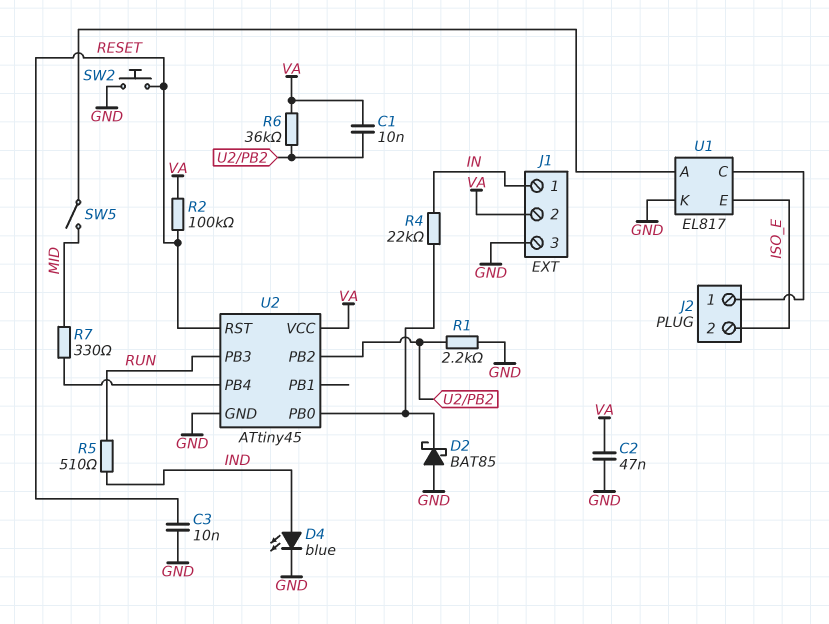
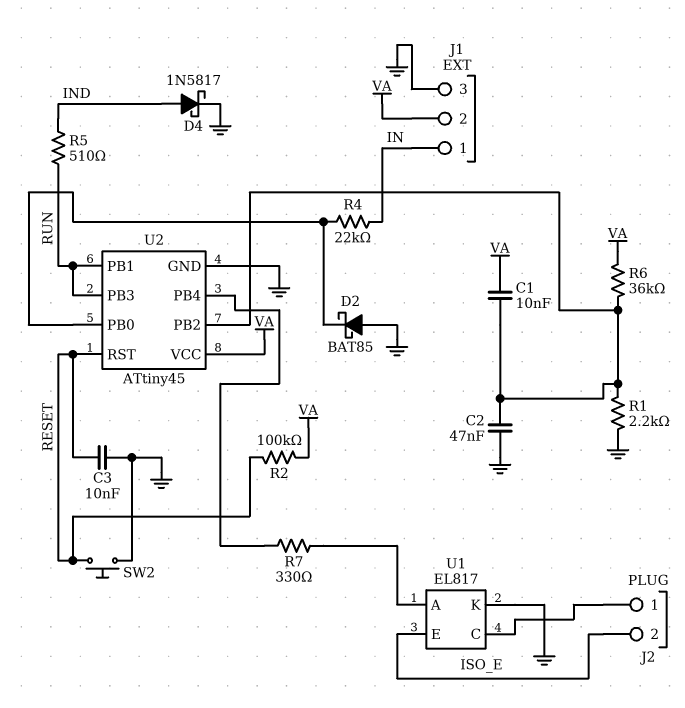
C2: 47nF (GND, VA) -> 47nF (GND, U2/PB2)
D4: LED blue (A IND, K GND) -> schottky 1N5817 (A IND, K GND)
R7: 330 (MID, U2/PB4) -> 330 (U1/A, U2/PB4)
SW5: switch (MID, U1/A) -> none
U2 pin PB1: none -> RUN

